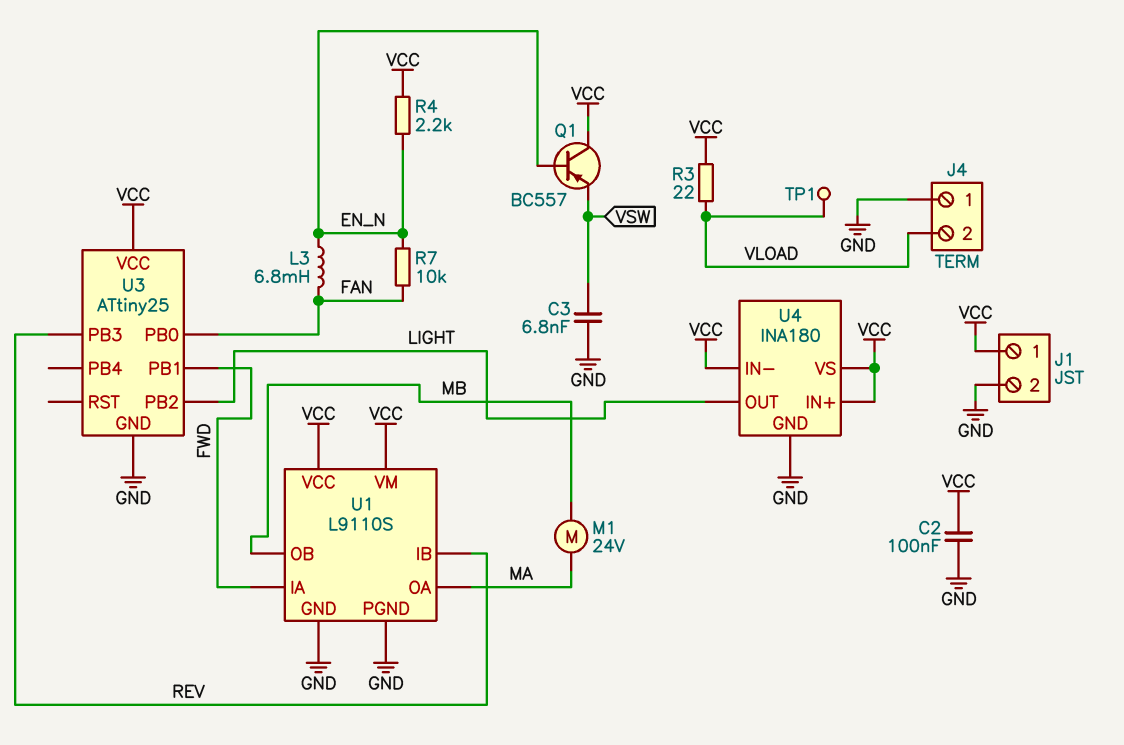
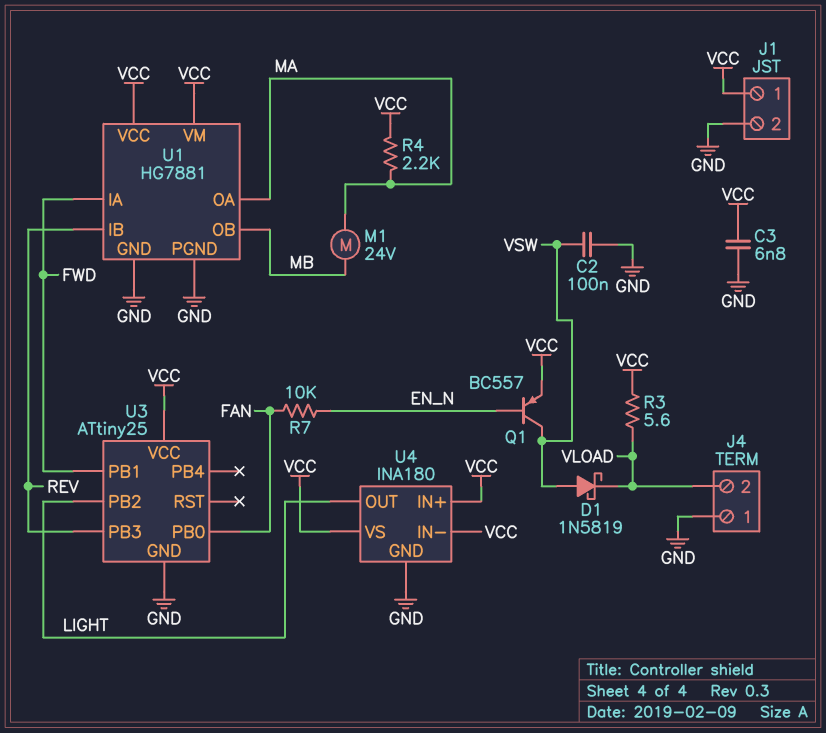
C2: 100nF (GND, VCC) -> 100nF (GND, VSW)
C3: 6.8nF (GND, VSW) -> 6.8nF (GND, VCC)
D1: none -> schottky 1N5819 (A VSW, K VLOAD)
L3: 6.8mH (EN_N, FAN) -> none
Q1: PNP BC557 (B EN_N, C VCC, E VSW) -> PNP BC557 (B EN_N, C VSW, E VCC)
R3: 22 (VCC, VLOAD) -> 5.6 (VCC, VLOAD)
R4: 2.2k (EN_N, VCC) -> 2.2k (MA, VCC)
TP1: test point (VLOAD) -> none
U1: L9110S -> HG7881

